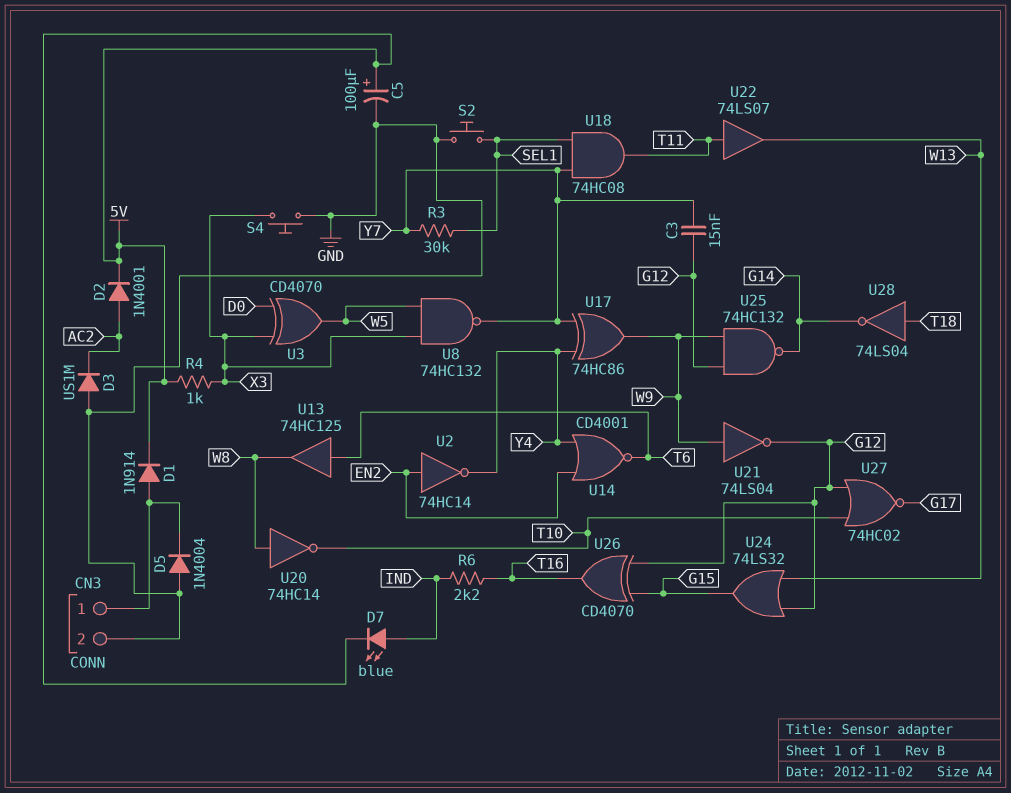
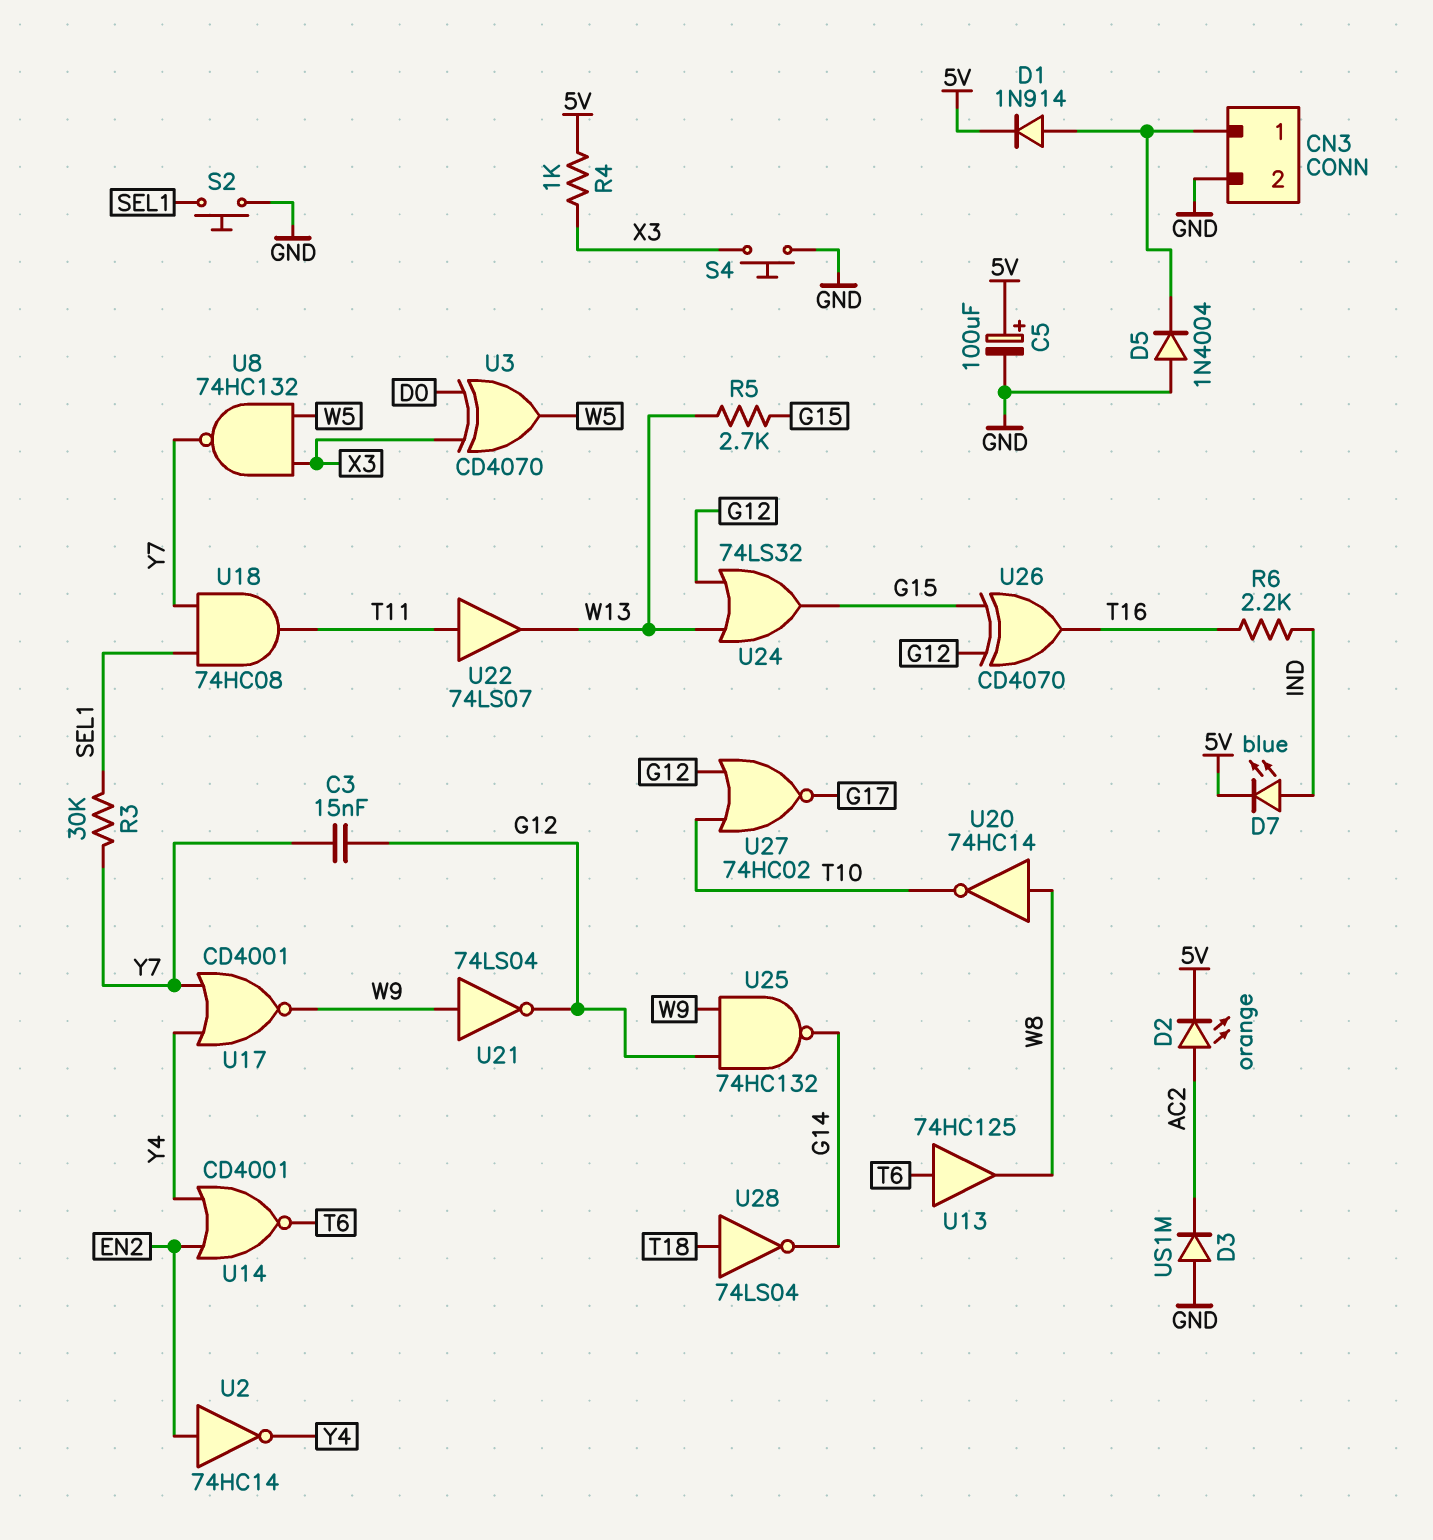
D2: diode 1N4001 (A AC2, K 5V) -> LED orange (A AC2, K 5V)
R5: none -> 2.7k (G15, W13)
U17: XOR 74HC86 (in Y4, in Y7, out W9) -> NOR CD4001 (in Y4, in Y7, out W9)

